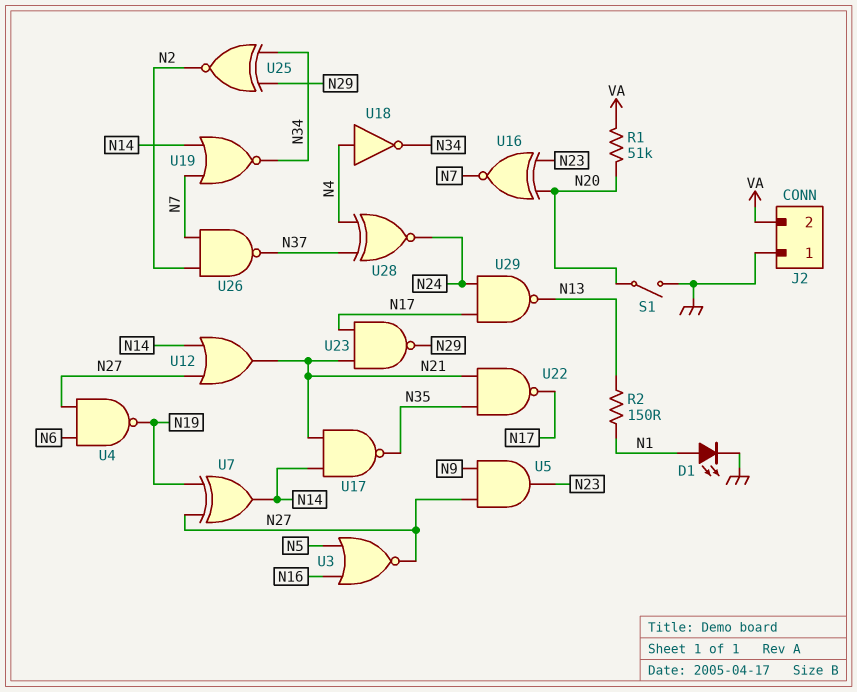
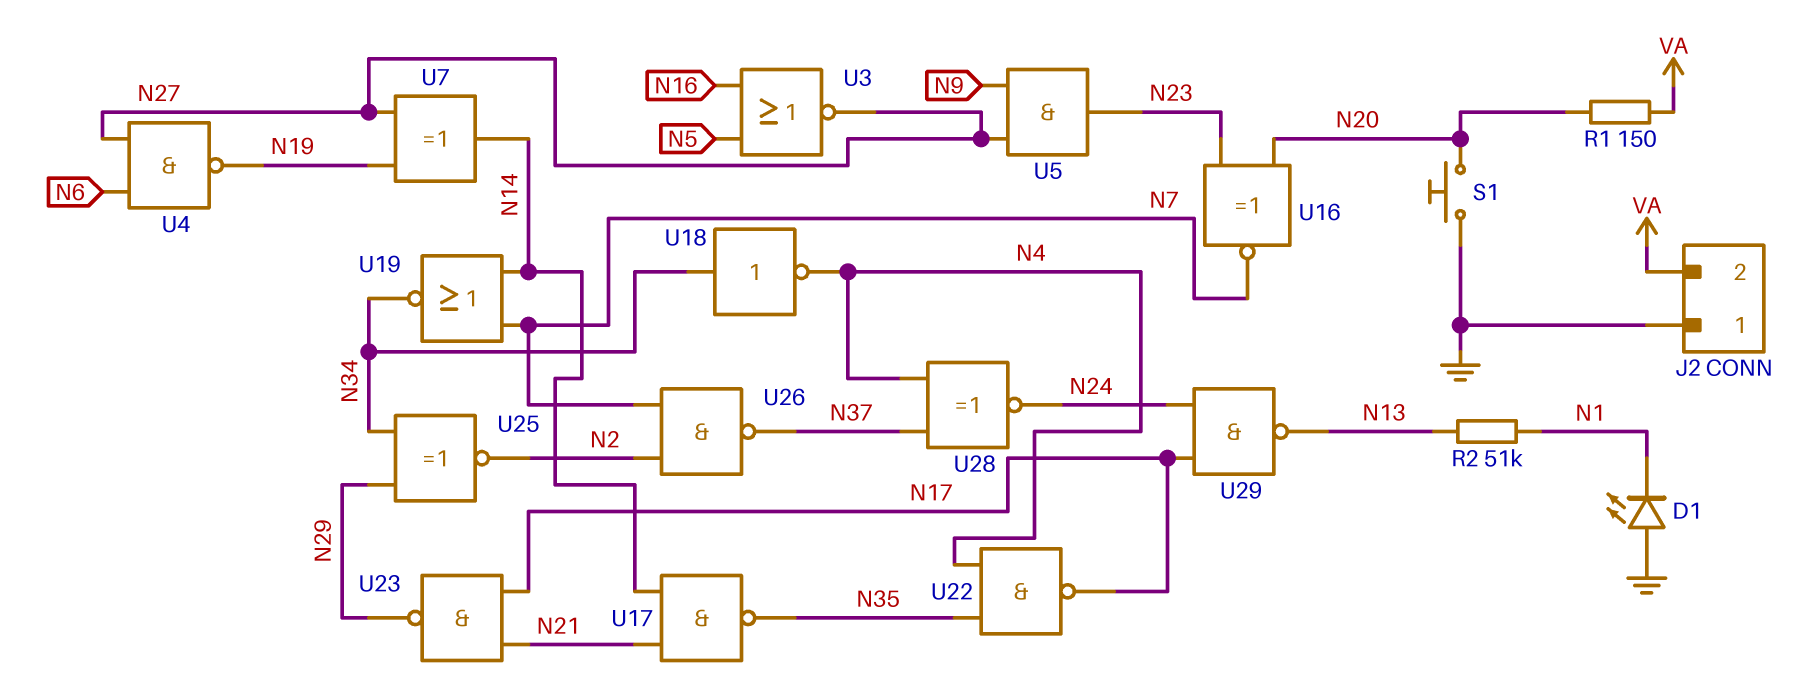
D1: LED (A N1, K GND) -> LED (A GND, K N1)
R1: 51k (N20, VA) -> 150 (N20, VA)
R2: 150 (N1, N13) -> 51k (N1, N13)
S1: switch (GND, N20) -> button (GND, N20)
U12: OR (in N14, in N27, out N21) -> none
U18: NOT (in N4, out N34) -> NOT (in N34, out N4)
U22: NAND (in N21, in N35, out N17) -> NAND (in N4, in N35, out N17)

